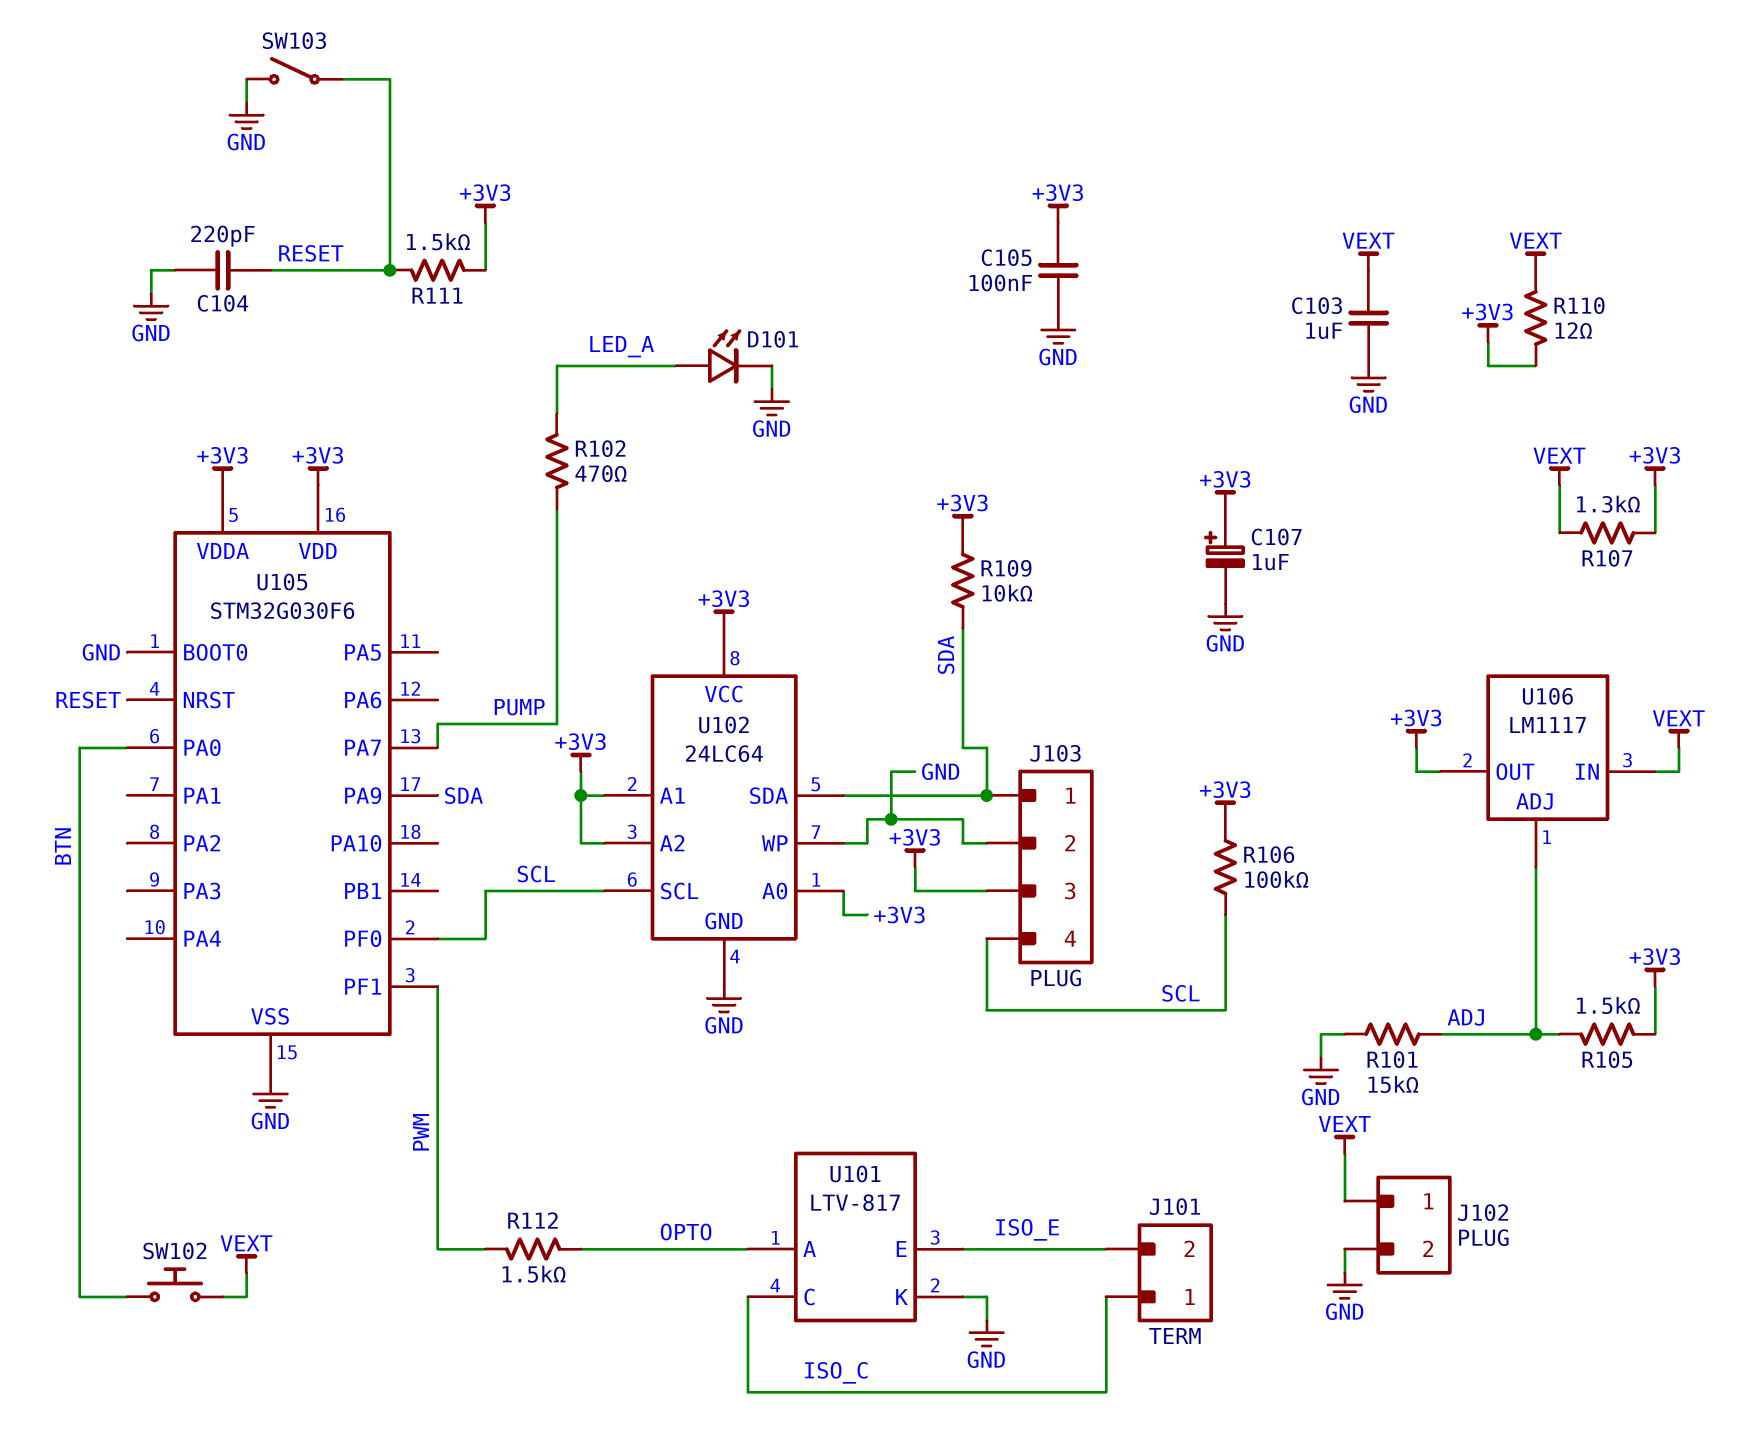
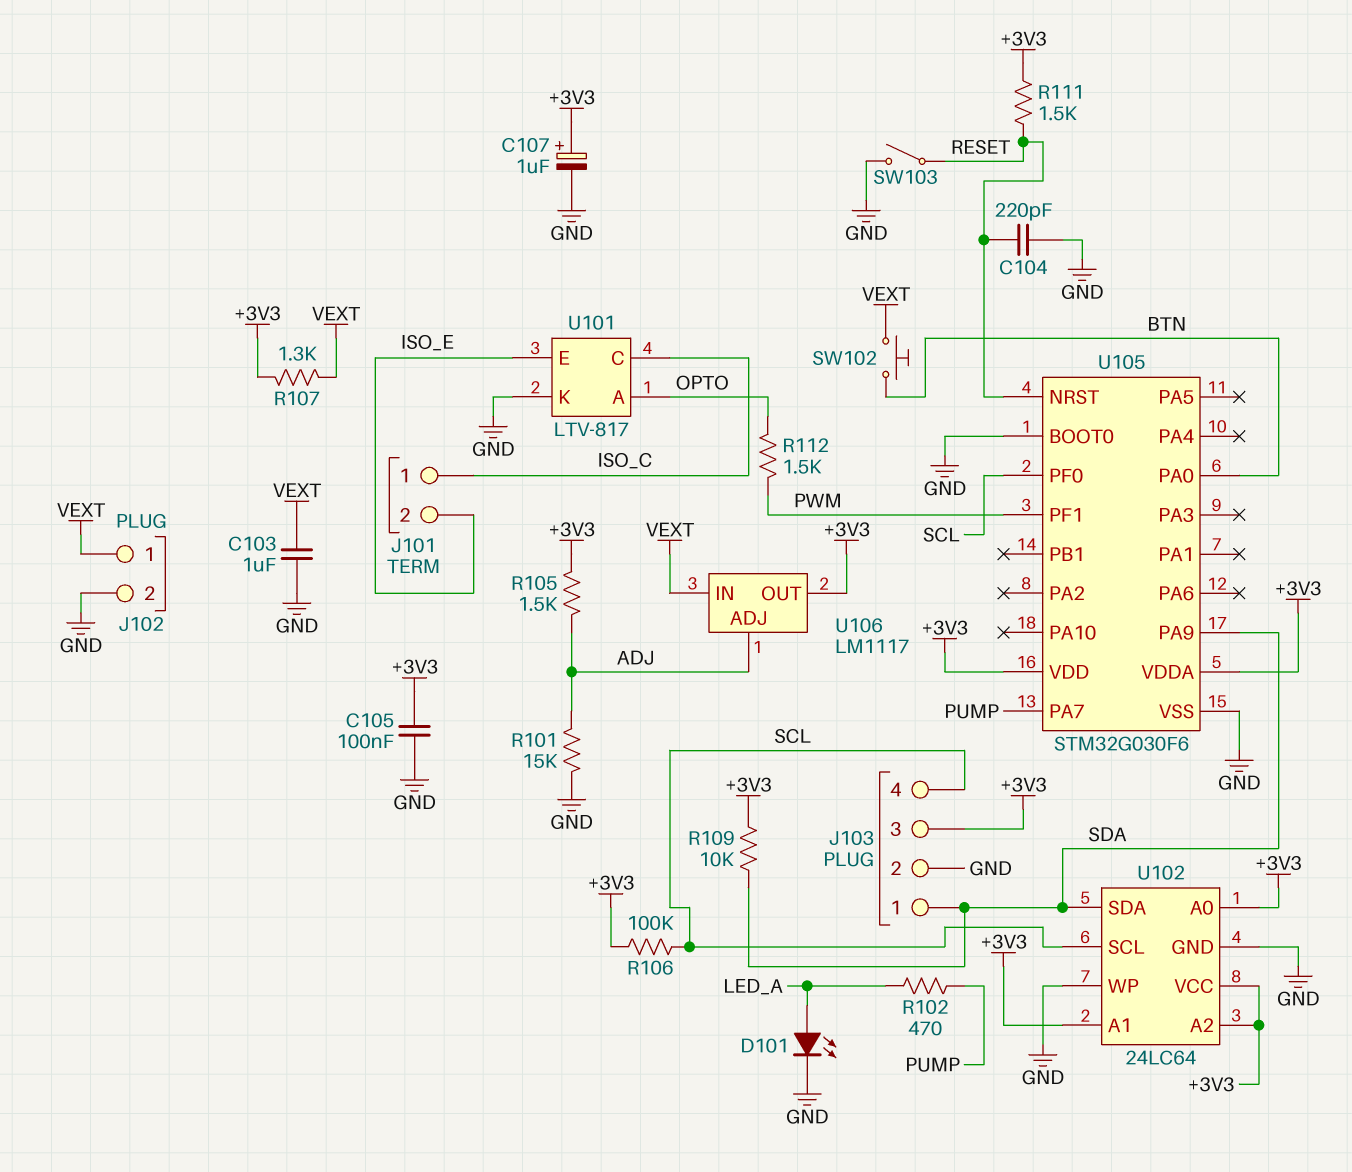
R110: 12 (+3V3, VEXT) -> none

